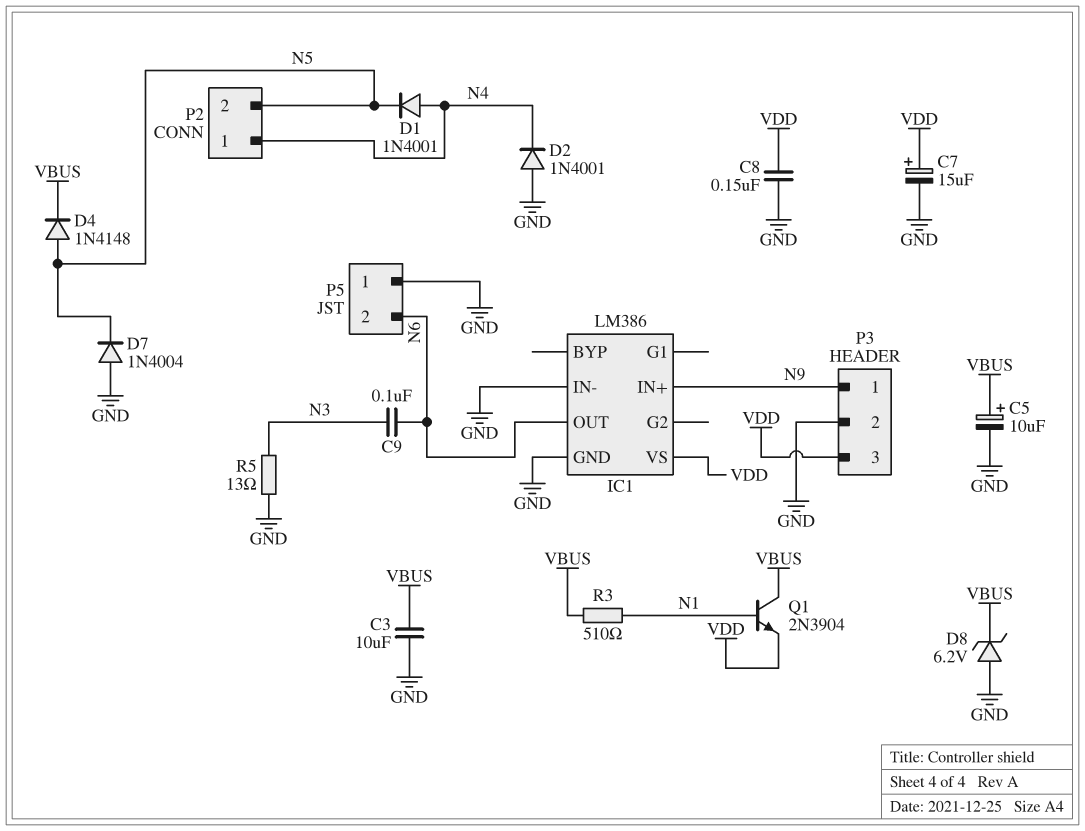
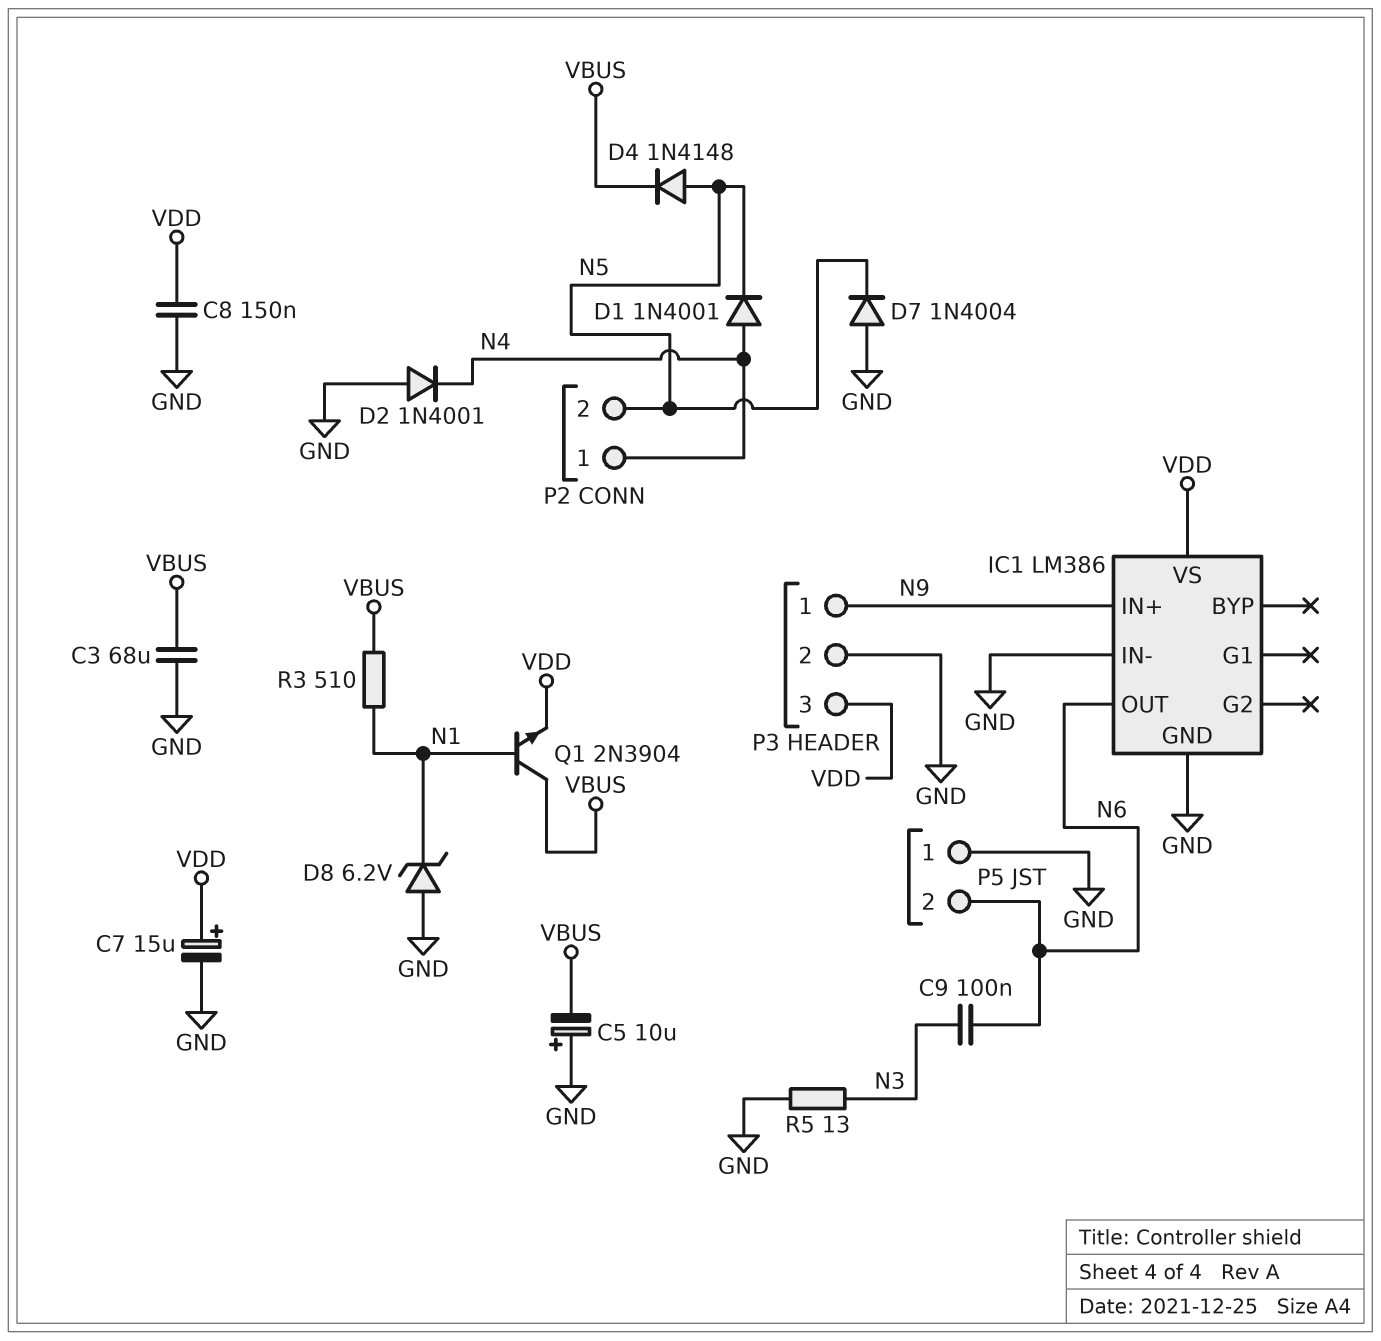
C3: 10uF (GND, VBUS) -> 68uF (GND, VBUS)
C5: 10uF (plus VBUS, minus GND) -> 10uF (plus GND, minus VBUS)
D8: zener 6.2V (A GND, K VBUS) -> zener 6.2V (A GND, K N1)

